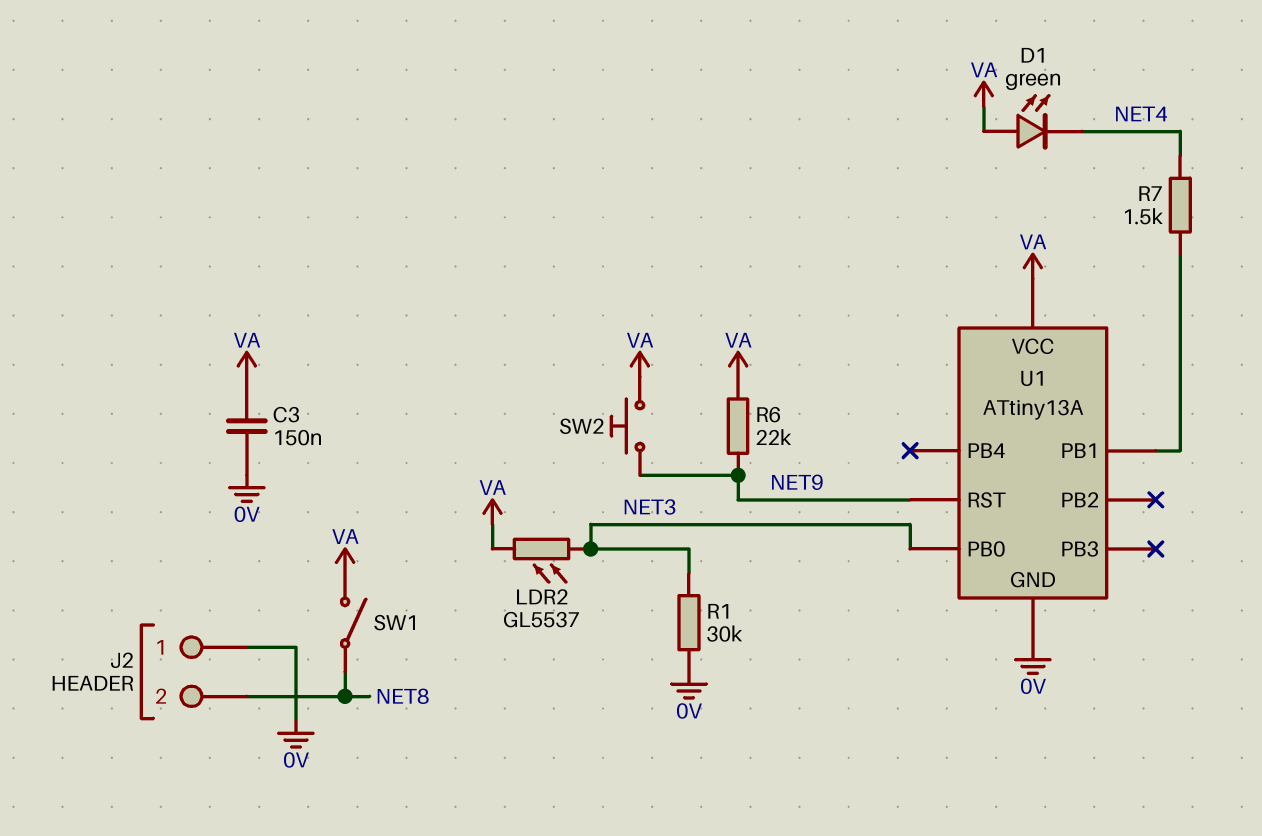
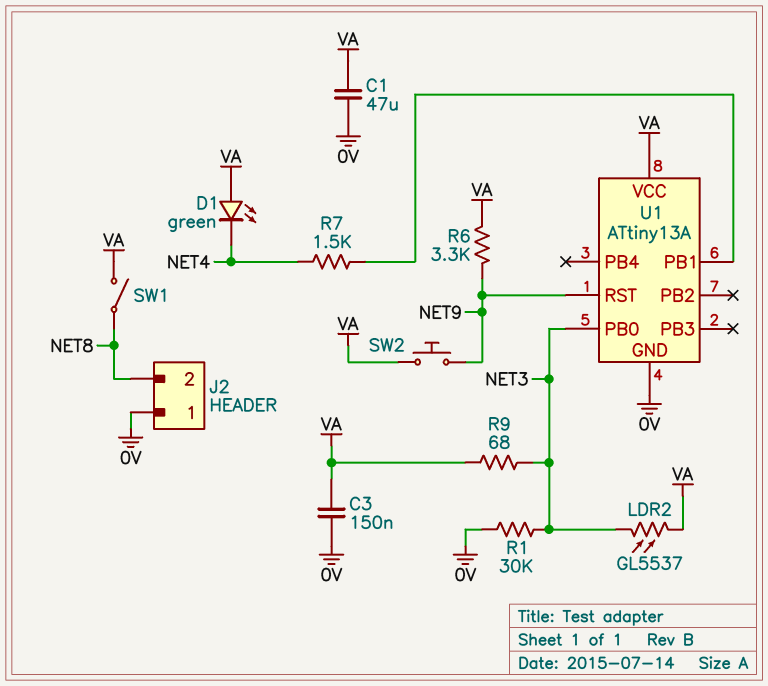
C1: none -> 47uF (0V, VA)
R6: 22k (NET9, VA) -> 3.3k (NET9, VA)
R9: none -> 68 (NET3, VA)

